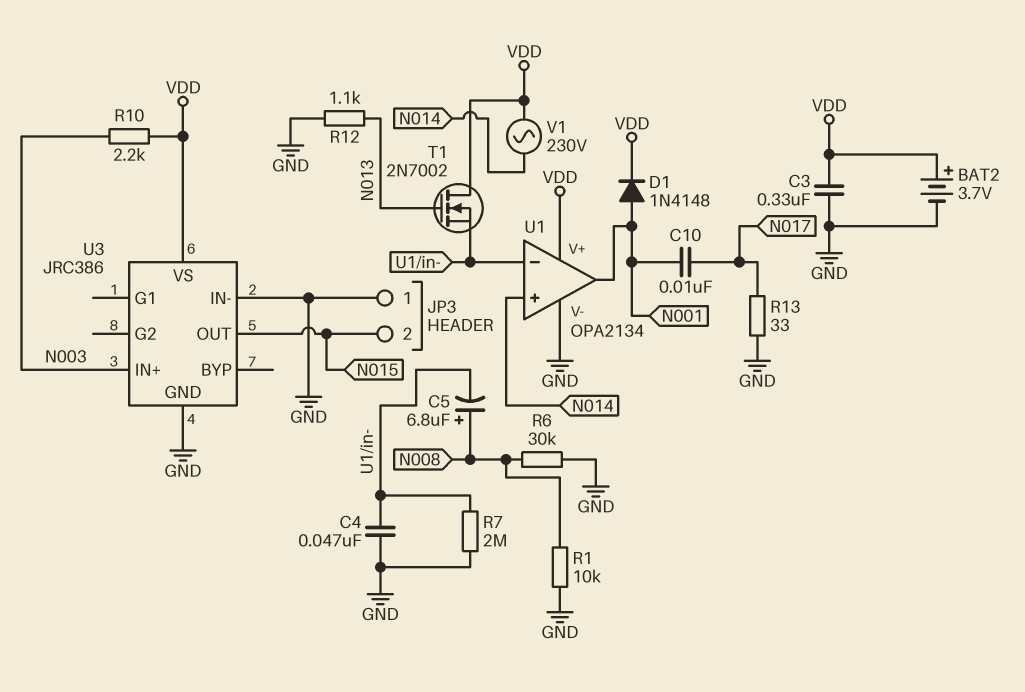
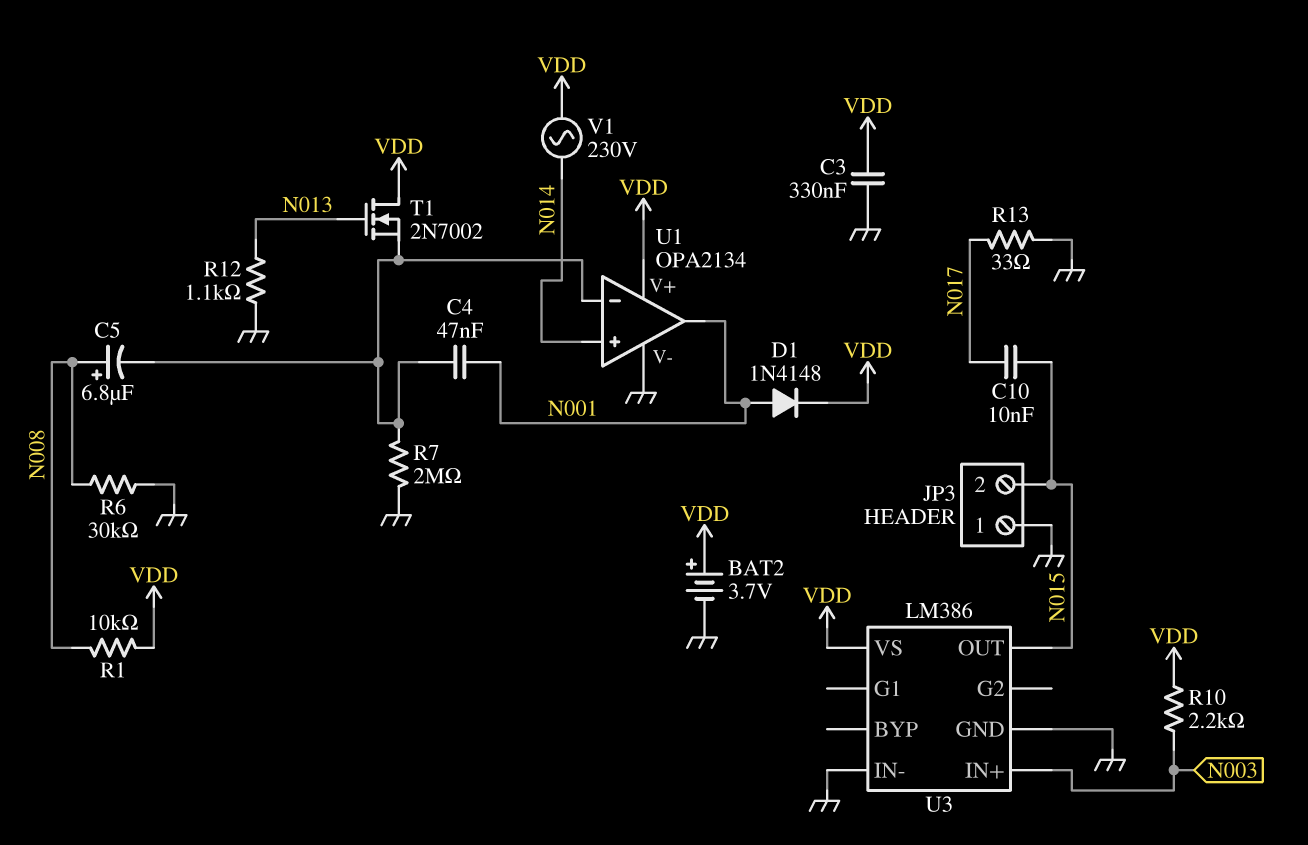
C4: 47nF (GND, U1/in-) -> 47nF (N001, U1/in-)
C10: 10nF (N001, N017) -> 10nF (N015, N017)
R1: 10k (GND, N008) -> 10k (N008, VDD)
U3: JRC386 -> LM386

